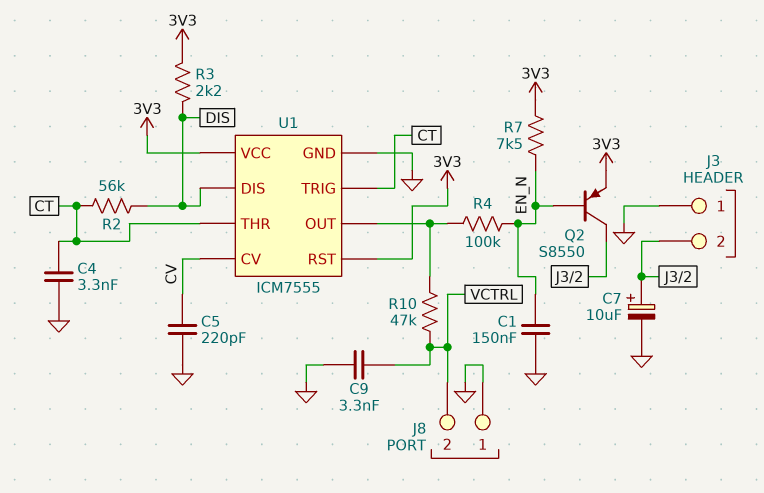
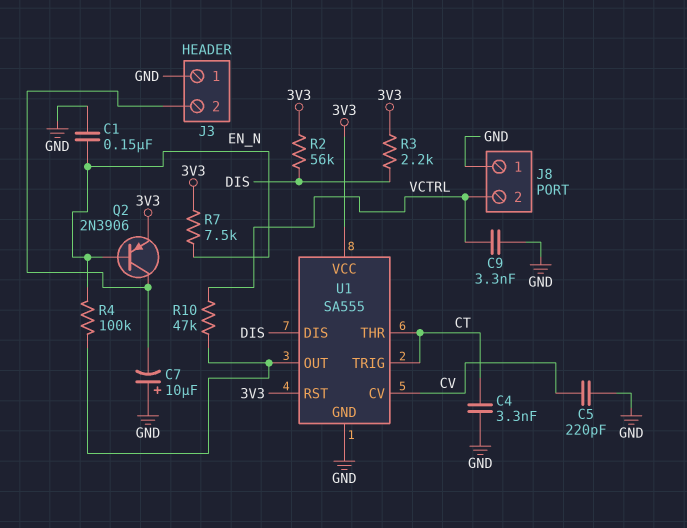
C7: 10uF (plus J3/2, minus GND) -> 10uF (plus GND, minus J3/2)
Q2: PNP S8550 (B EN_N, C J3/2, E 3V3) -> PNP 2N3906 (B EN_N, C J3/2, E 3V3)
R2: 56k (CT, DIS) -> 56k (3V3, DIS)
U1: ICM7555 -> SA555

